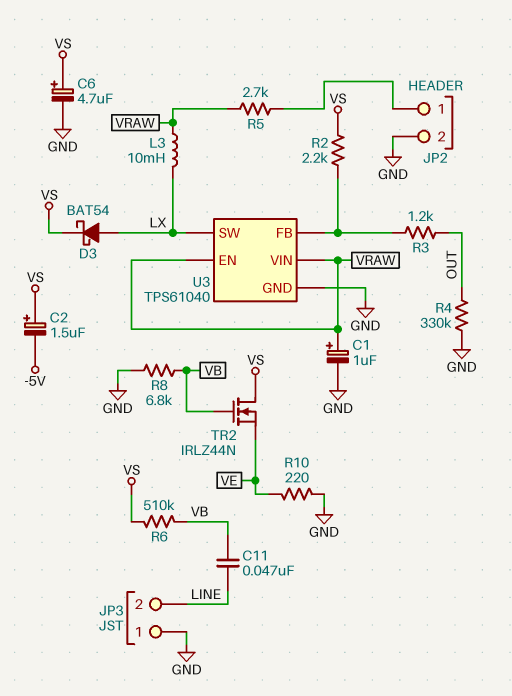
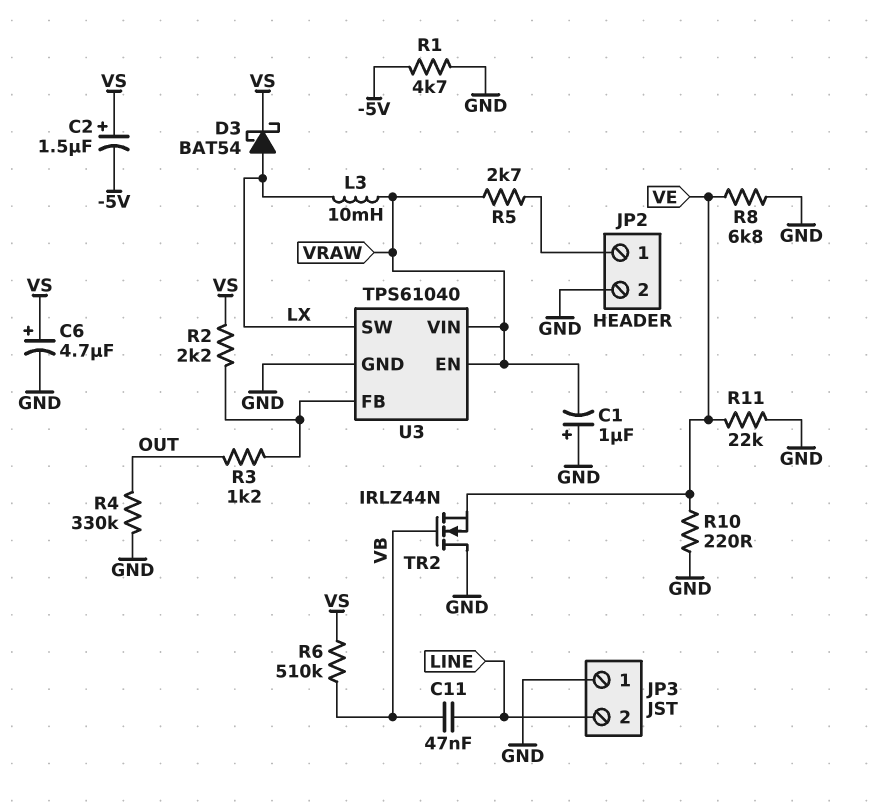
C1: 1uF (plus VRAW, minus GND) -> 1uF (plus GND, minus VRAW)
R1: none -> 4.7k (-5V, GND)
R8: 6.8k (GND, VB) -> 6.8k (GND, VE)
R11: none -> 22k (GND, VE)
TR2: NMOS IRLZ44N (G VB, D VS, S VE) -> NMOS IRLZ44N (G VB, D GND, S VE)

